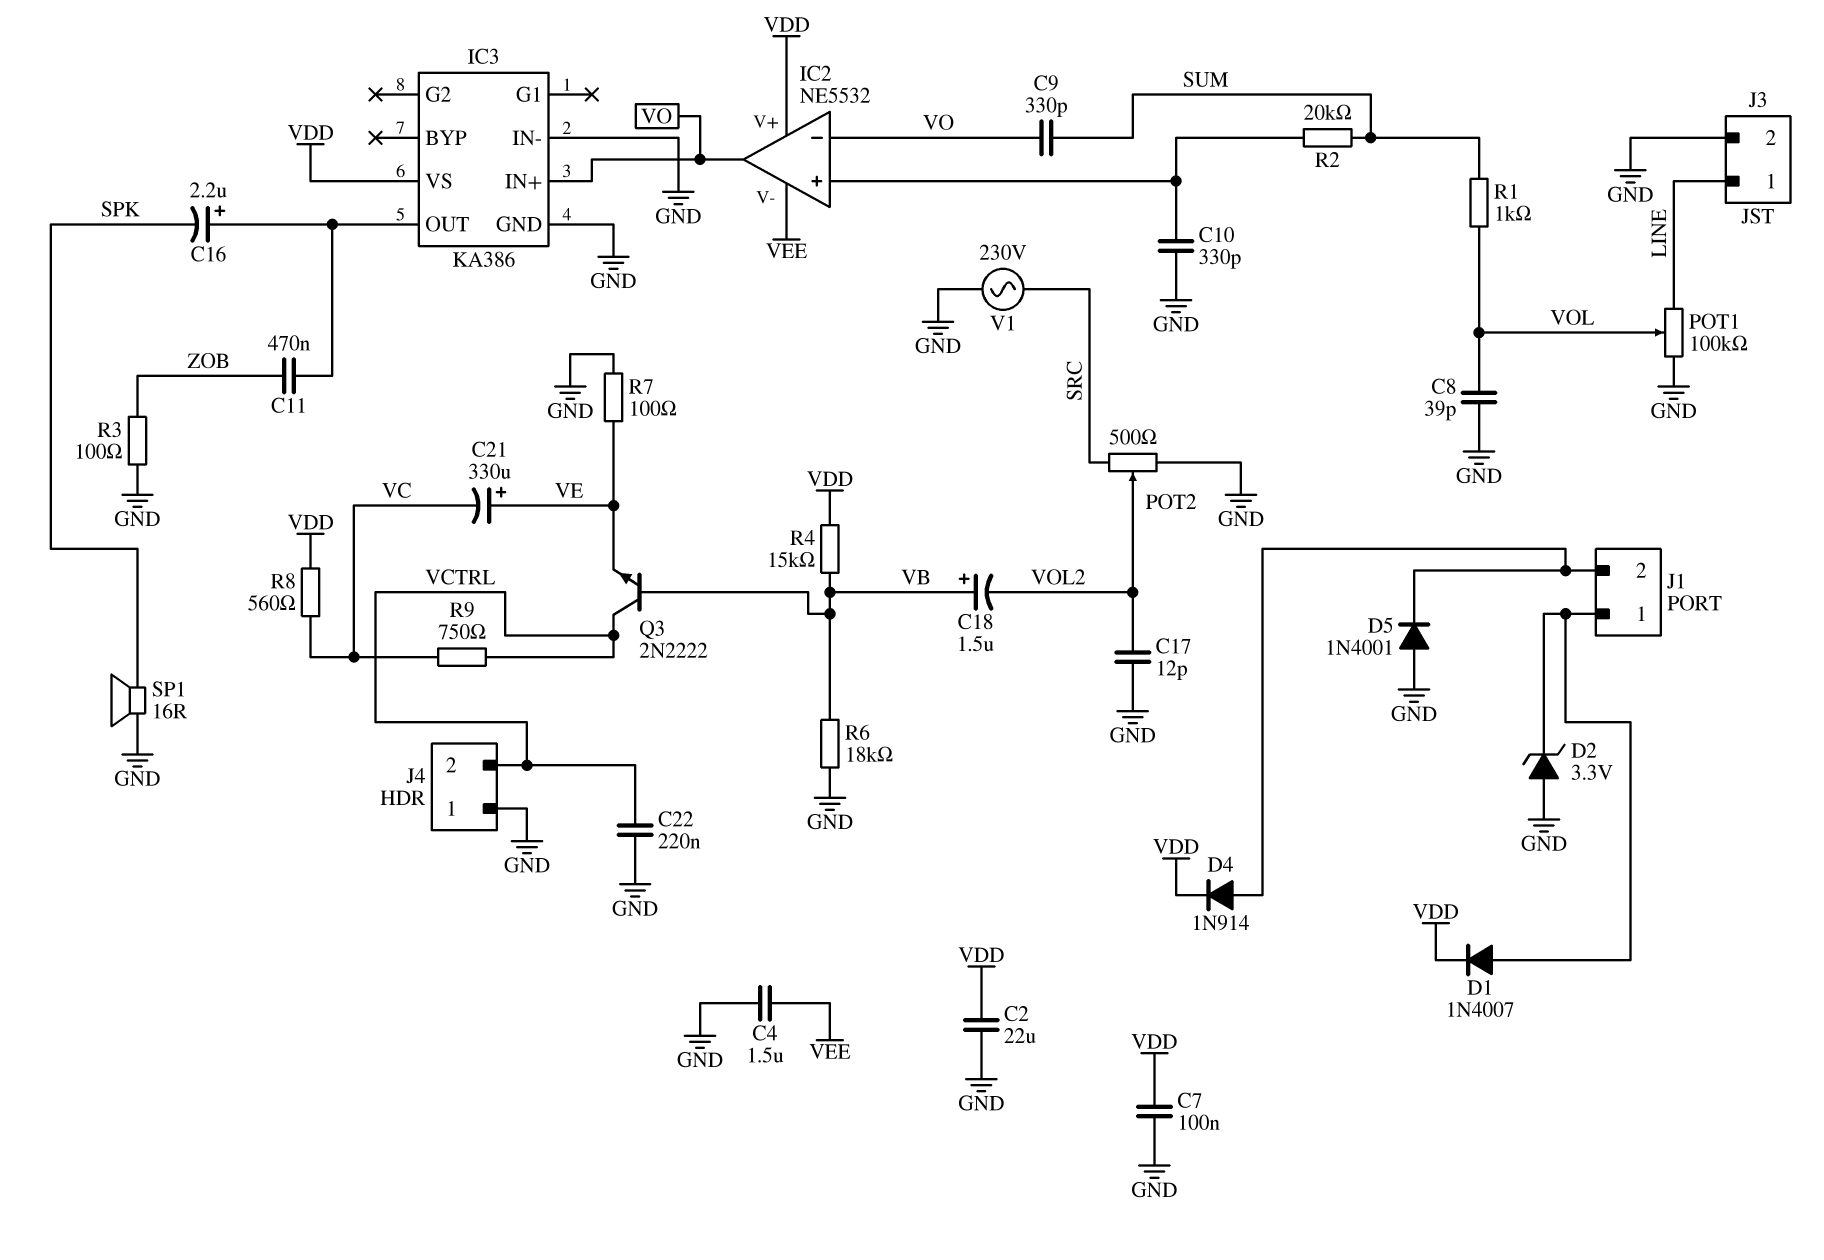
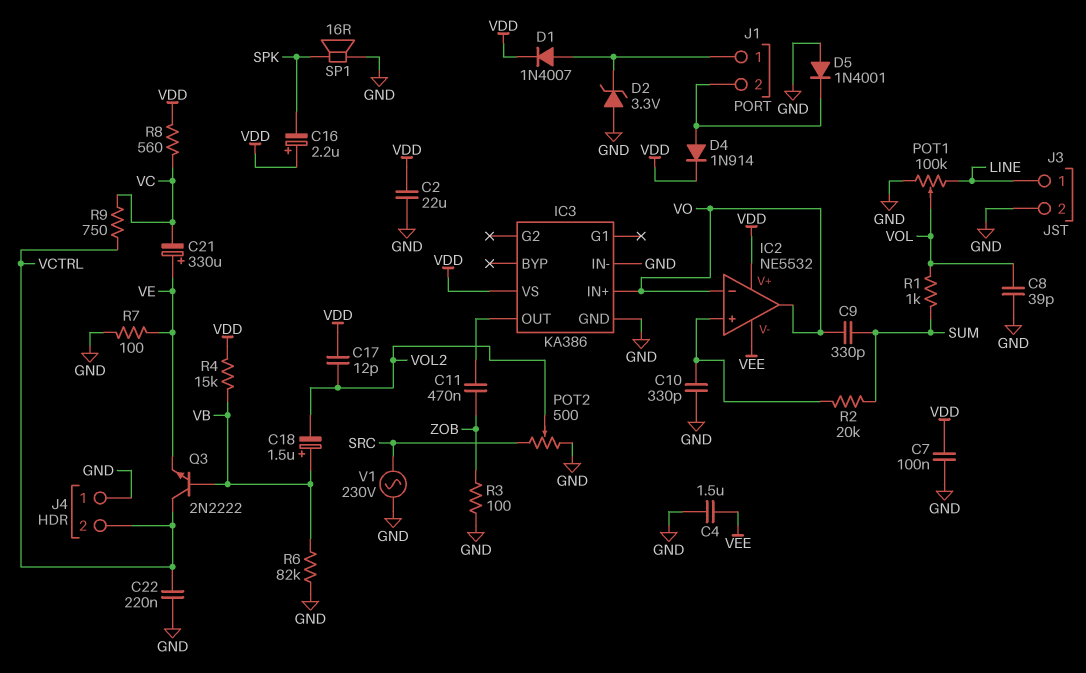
C16: 2.2uF (plus IC3/OUT, minus SPK) -> 2.2uF (plus VDD, minus SPK)
C17: 12pF (GND, VOL2) -> 12pF (VDD, VOL2)
R6: 18k (GND, VB) -> 82k (GND, VB)

